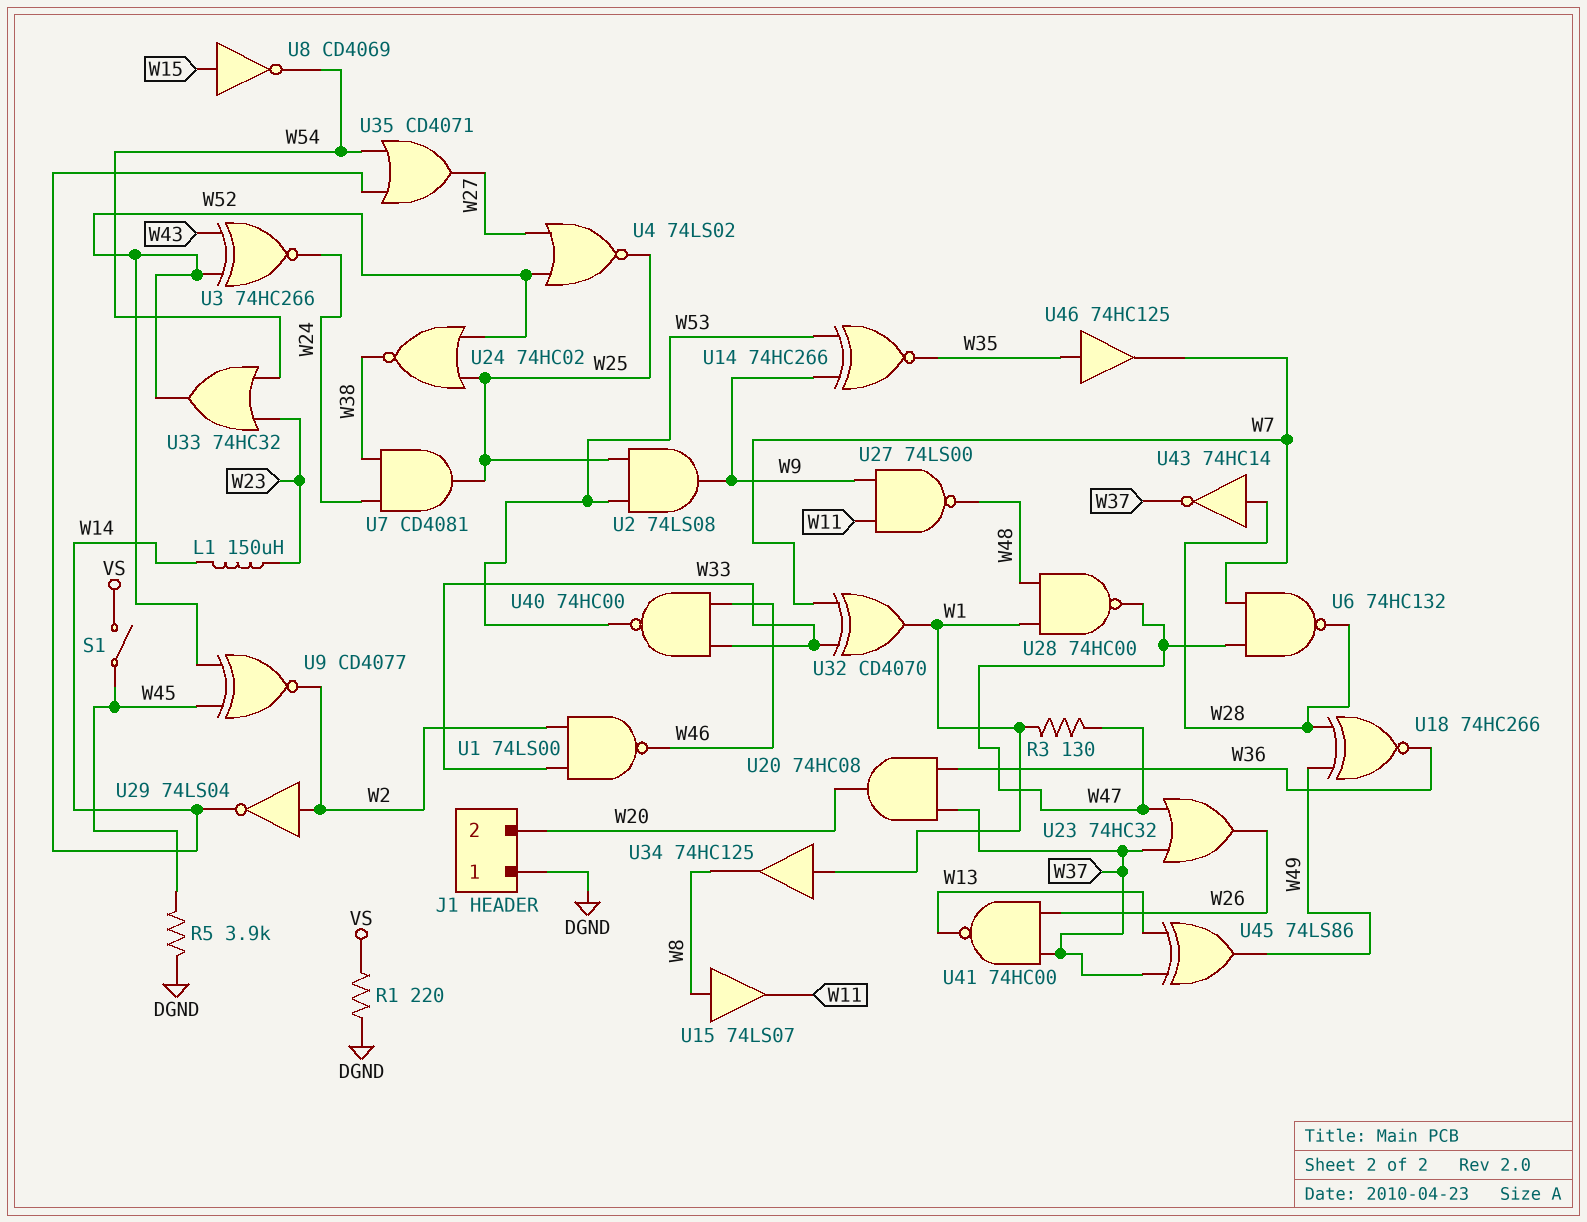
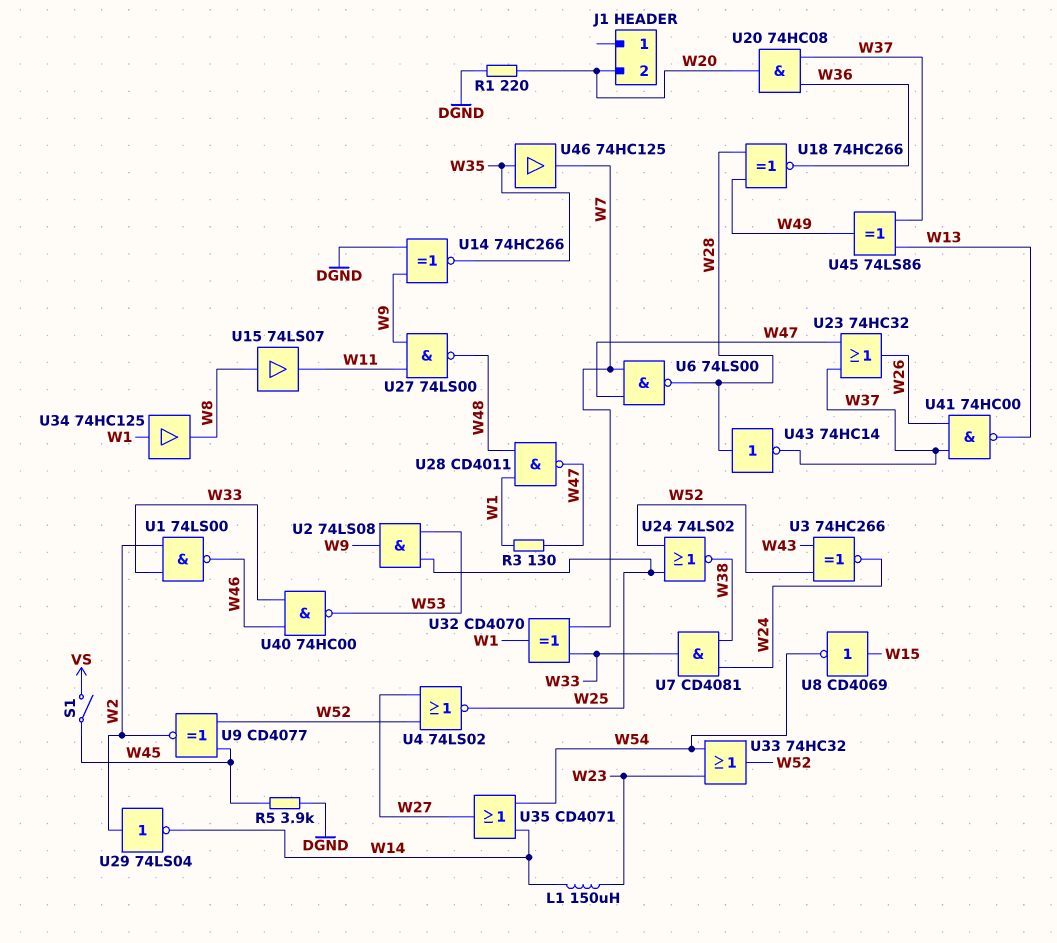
J1 pin 1: DGND -> none
R1: 220 (DGND, VS) -> 220 (DGND, W20)
U6: NAND 74HC132 (in W7, in W47, out W28) -> NAND 74LS00 (in W7, in W47, out W28)
U7: AND CD4081 (in W24, in W38, out W25) -> AND CD4081 (in W24, in W38, out W33)
U14: XNOR 74HC266 (in W9, in W53, out W35) -> XNOR 74HC266 (in DGND, in W9, out W35)
U24: NOR 74HC02 (in W25, in W52, out W38) -> NOR 74LS02 (in W25, in W52, out W38)
U28: NAND 74HC00 (in W1, in W48, out W47) -> NAND CD4011 (in W1, in W48, out W47)

